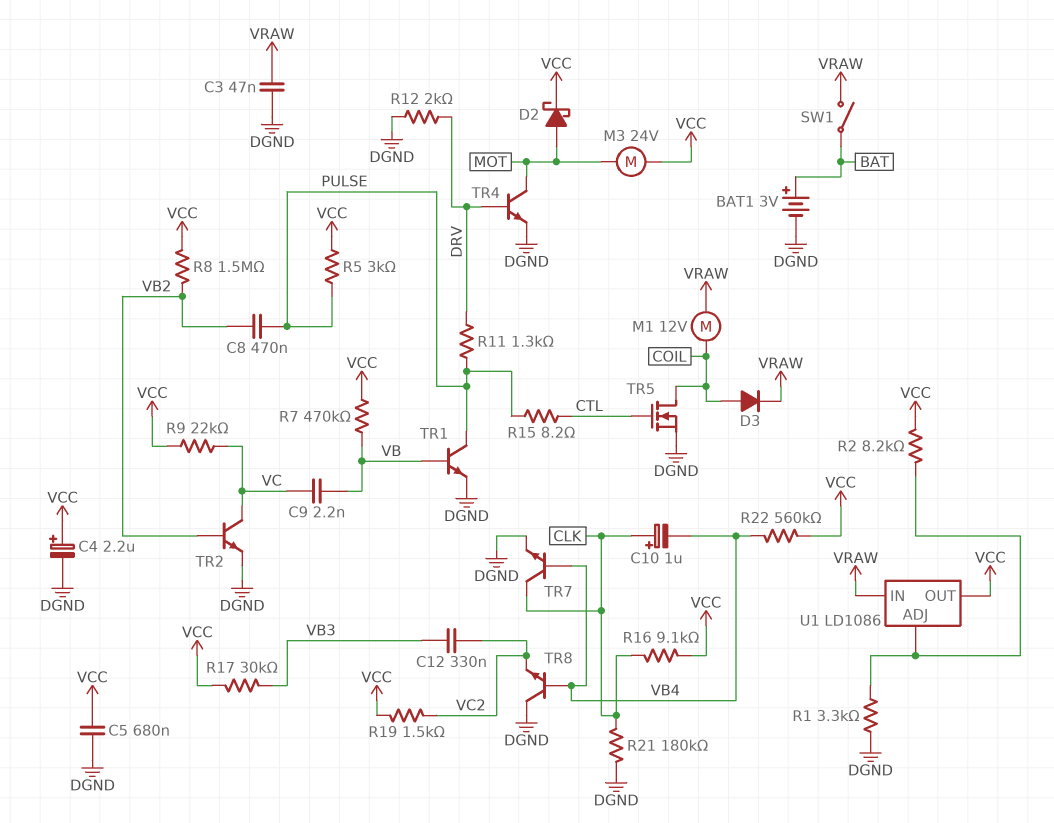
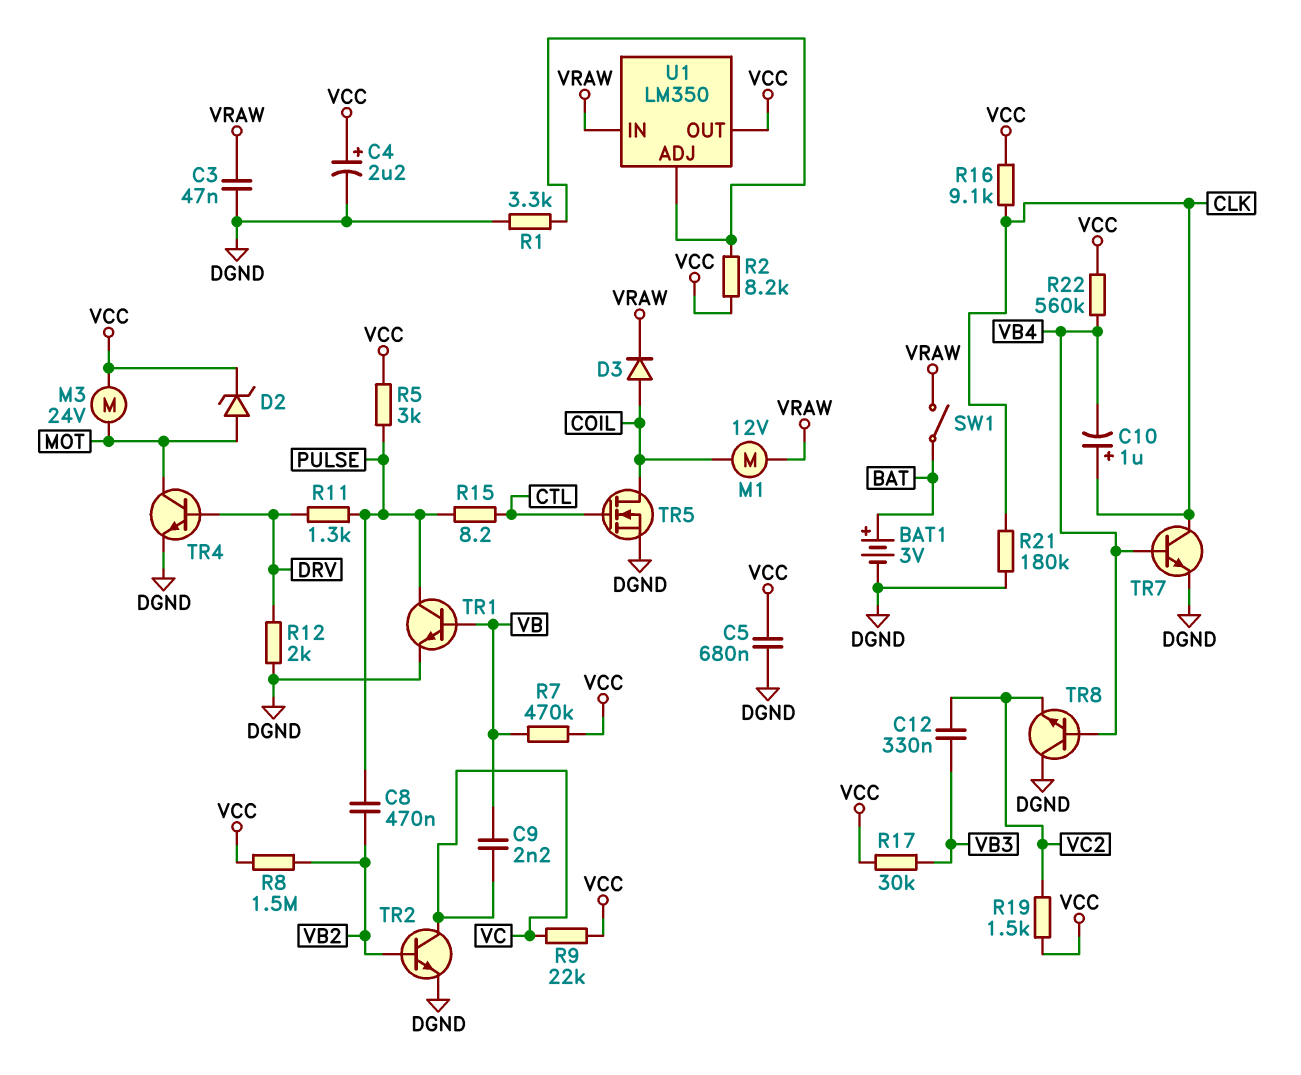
D2: schottky (A MOT, K VCC) -> zener (A MOT, K VCC)
U1: LD1086 -> LM350

